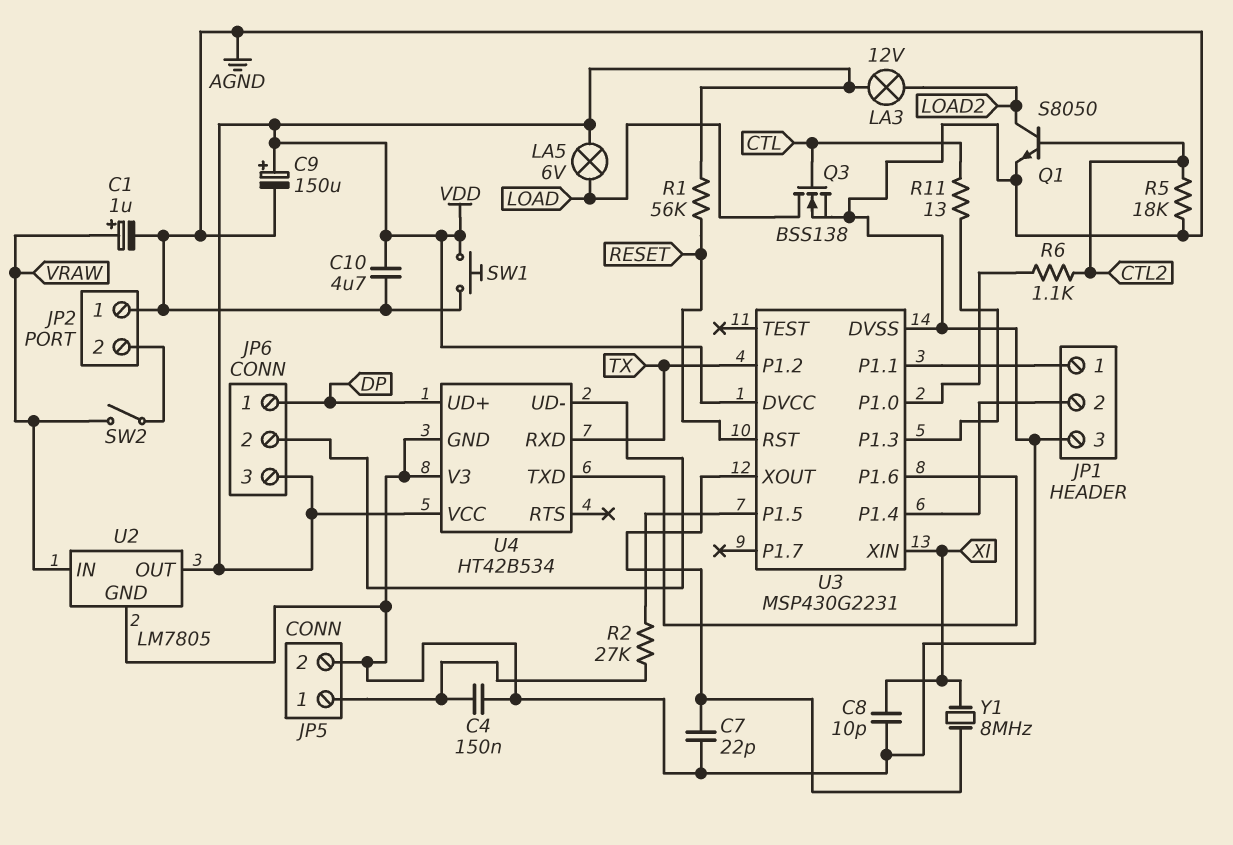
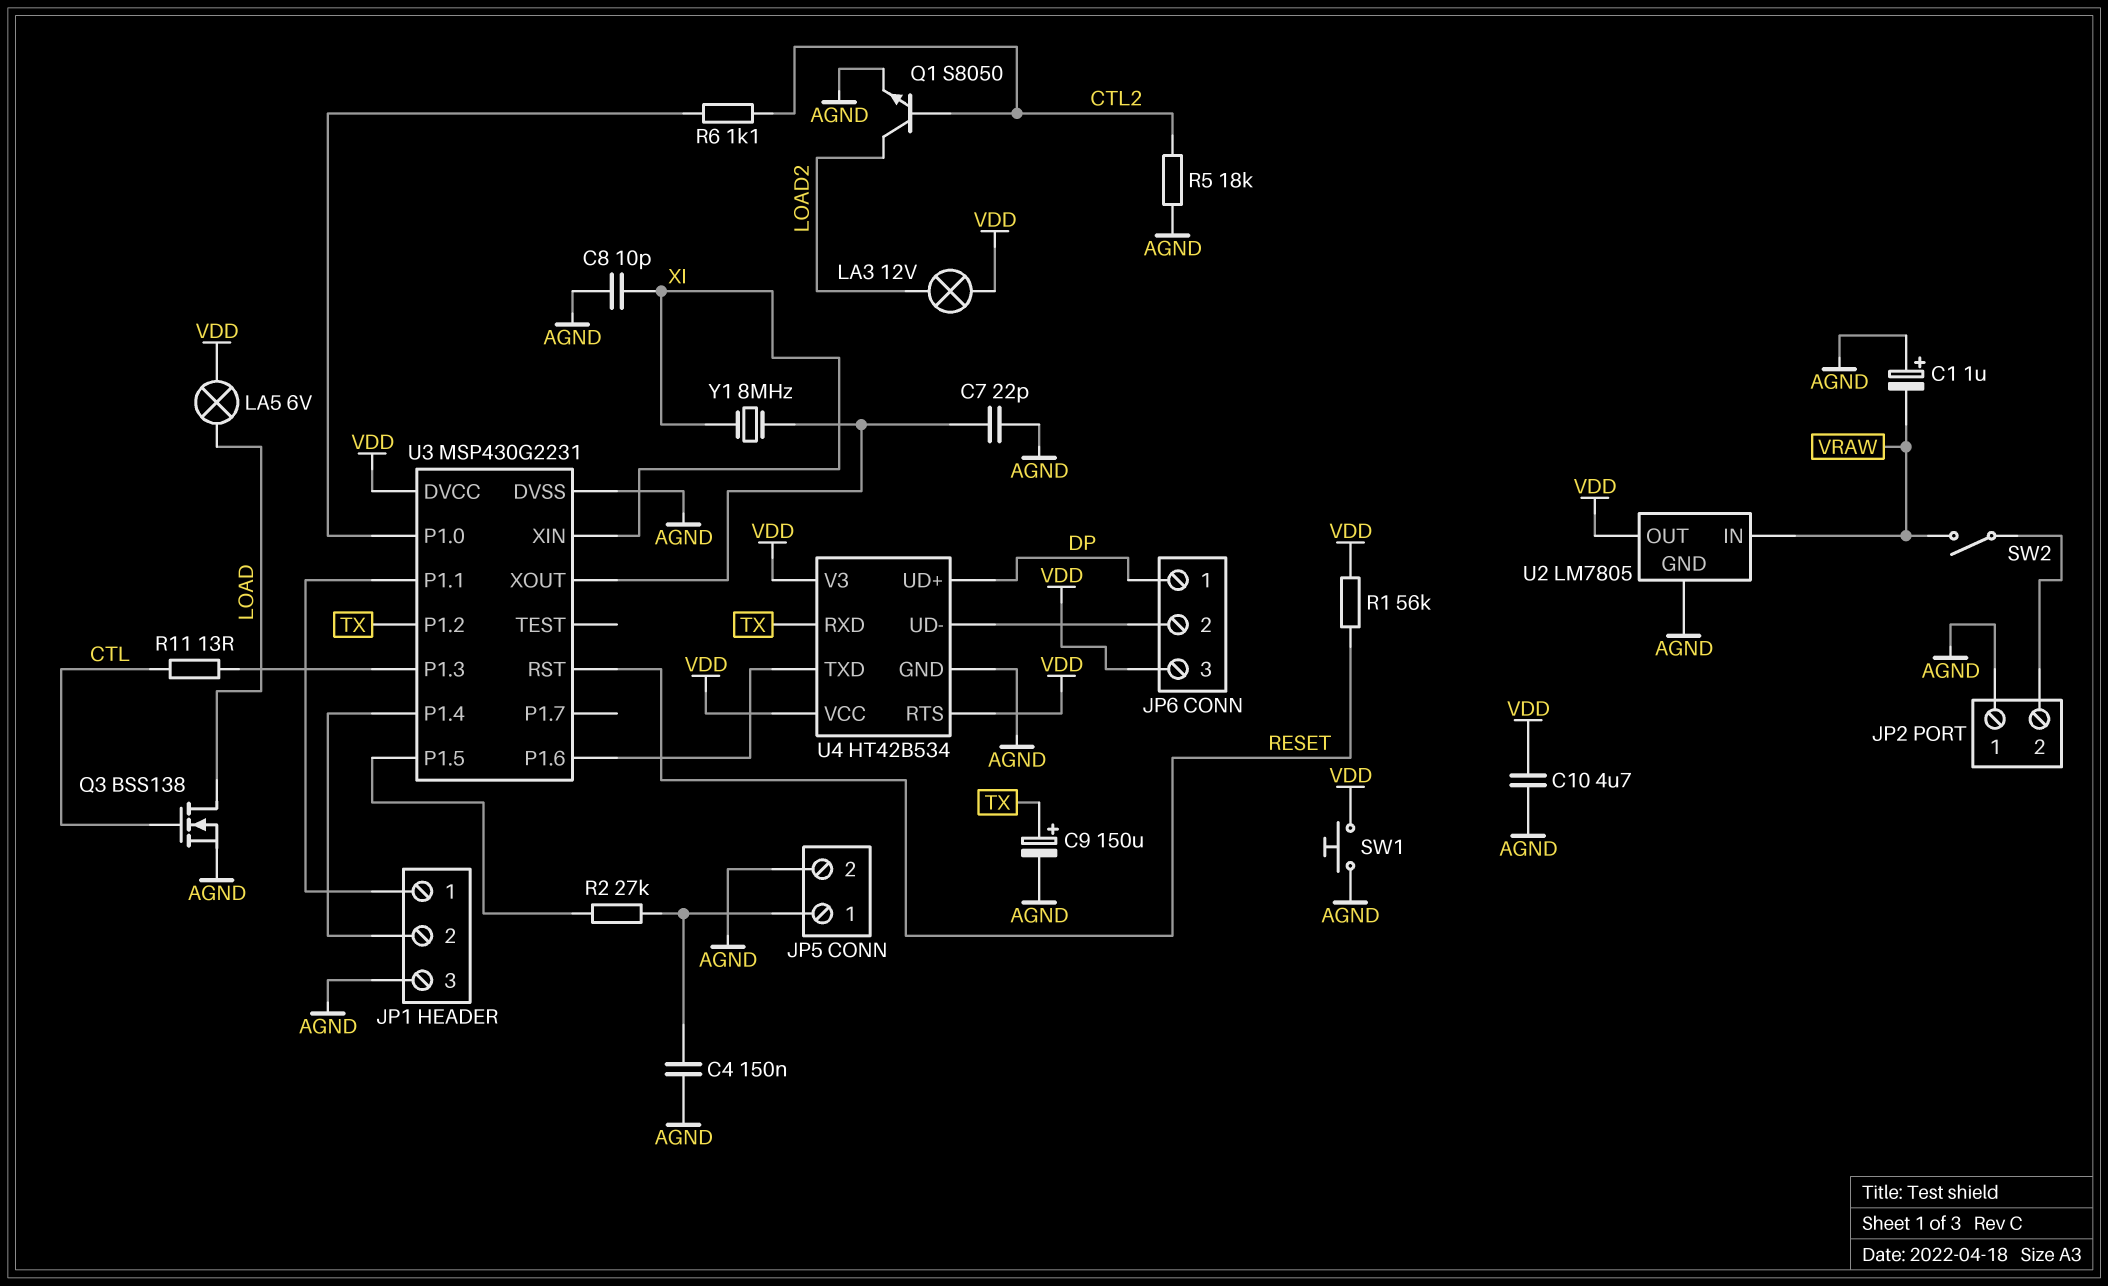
C1: 1uF (plus VRAW, minus AGND) -> 1uF (plus AGND, minus VRAW)
C9: 150uF (plus VDD, minus AGND) -> 150uF (plus TX, minus AGND)
U4 pin RTS: none -> VDD
U4 pin V3: AGND -> VDD

